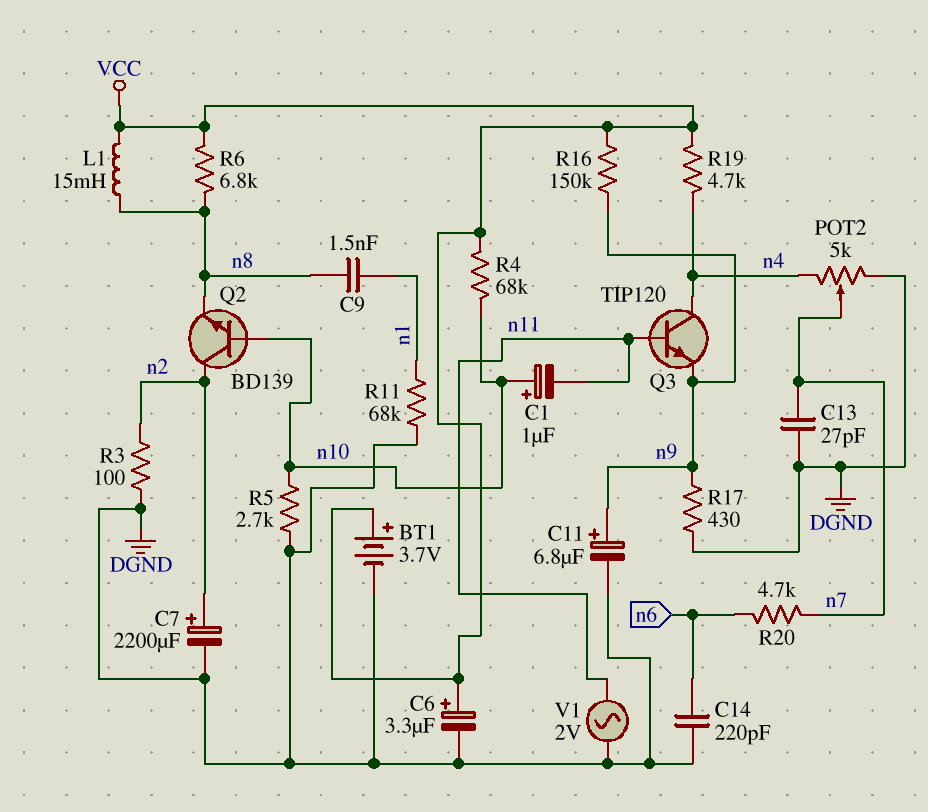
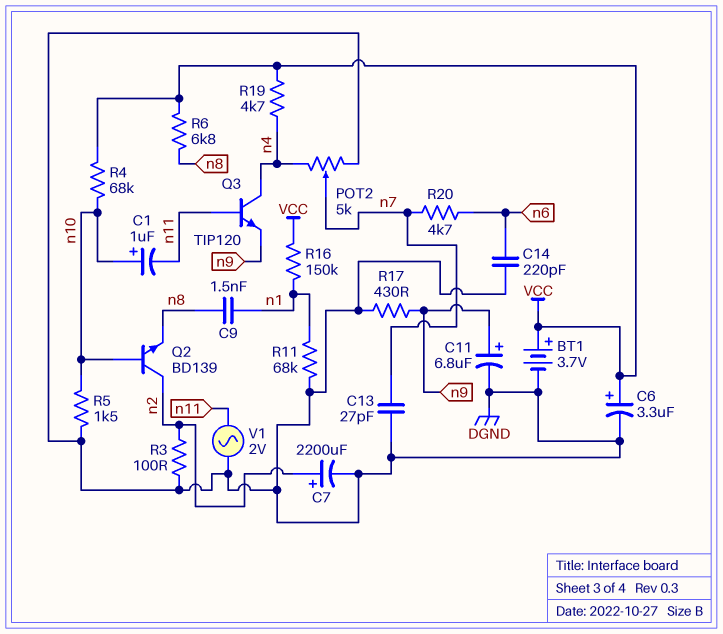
L1: 15mH (VCC, n8) -> none
R5: 2.7k (DGND, n10) -> 1.5k (DGND, n10)
R16: 150k (VCC, n9) -> 150k (VCC, n1)

